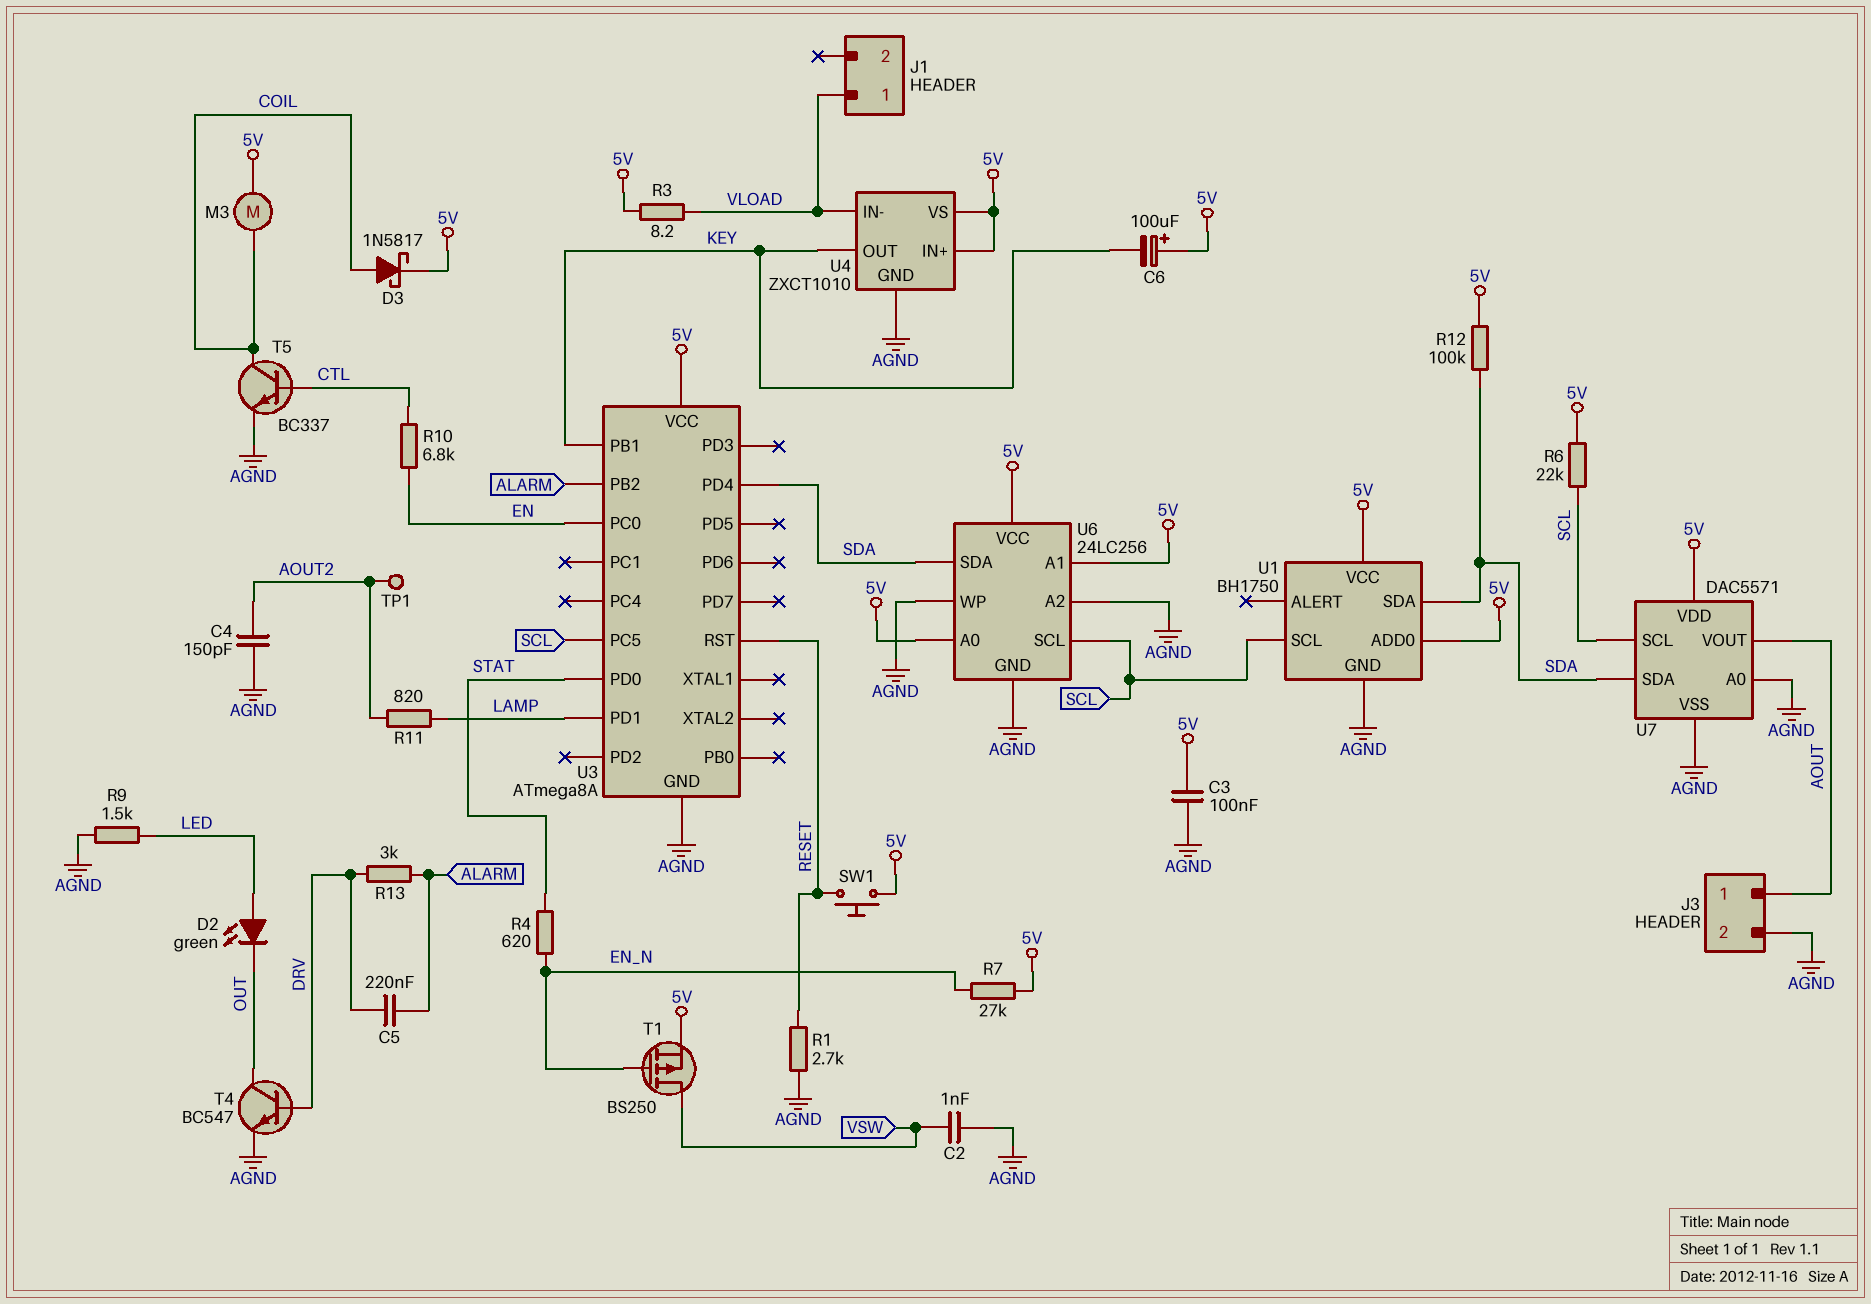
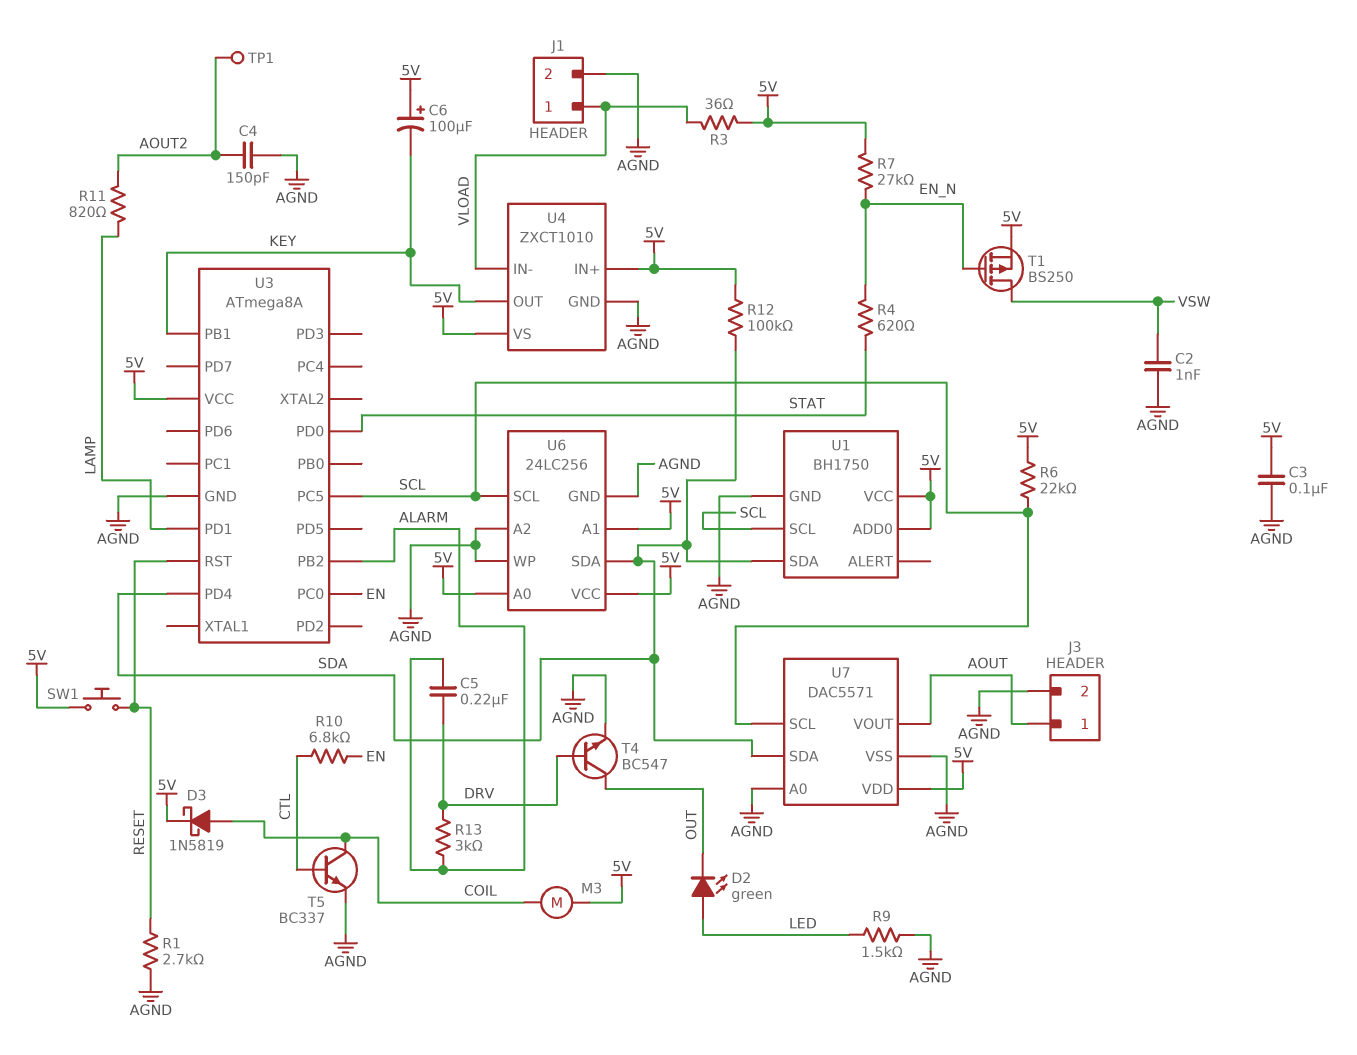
D3: schottky 1N5817 (A COIL, K 5V) -> schottky 1N5819 (A COIL, K 5V)
J1 pin 2: none -> AGND
R3: 8.2 (5V, VLOAD) -> 36 (5V, VLOAD)

